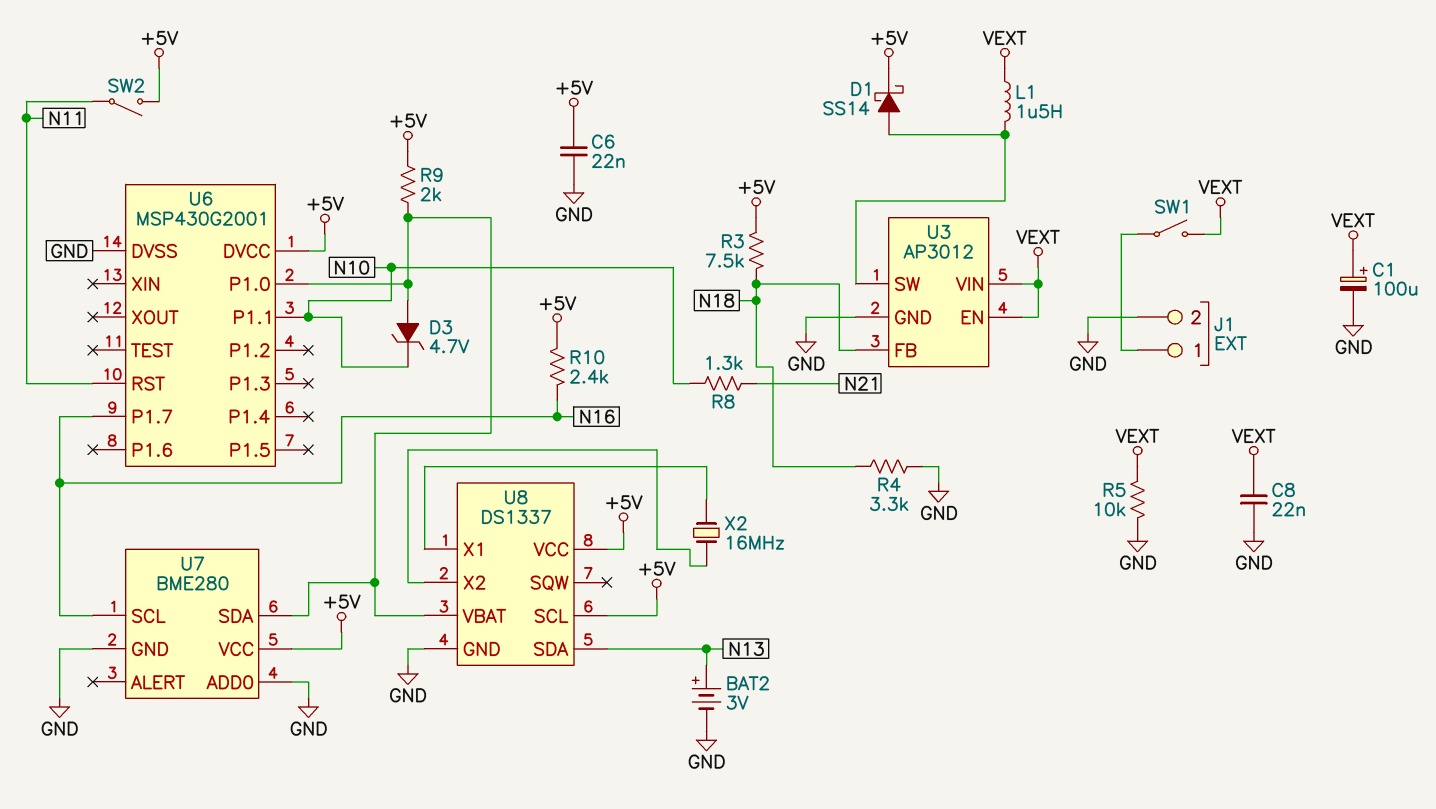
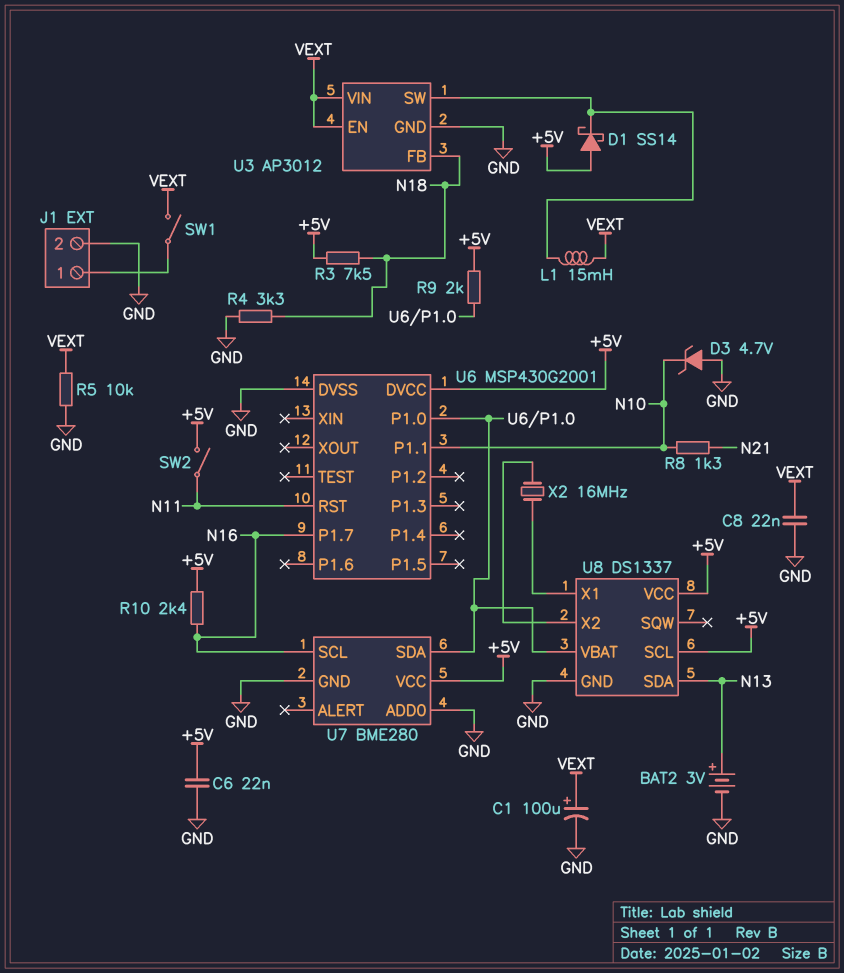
D1: schottky SS14 (A U3/SW, K +5V) -> schottky SS14 (A +5V, K U3/SW)
D3: zener 4.7V (A U6/P1.0, K N10) -> zener 4.7V (A GND, K N10)
L1: 1.5uH (U3/SW, VEXT) -> 15mH (U3/SW, VEXT)

